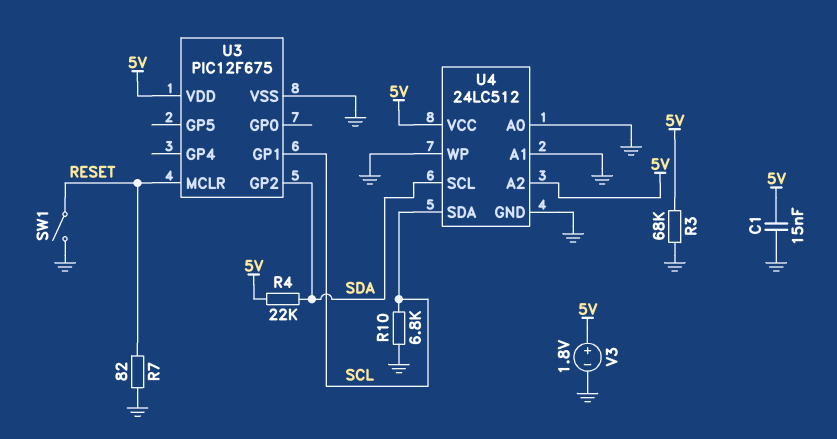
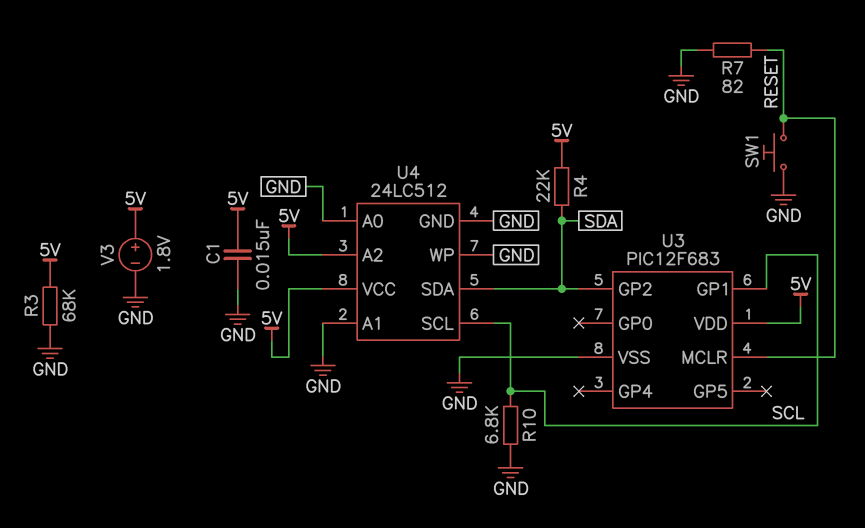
SW1: switch (GND, RESET) -> button (GND, RESET)
U3: PIC12F675 -> PIC12F683
U4 pin SCL: SDA -> SCL
U4 pin SDA: SCL -> SDA

